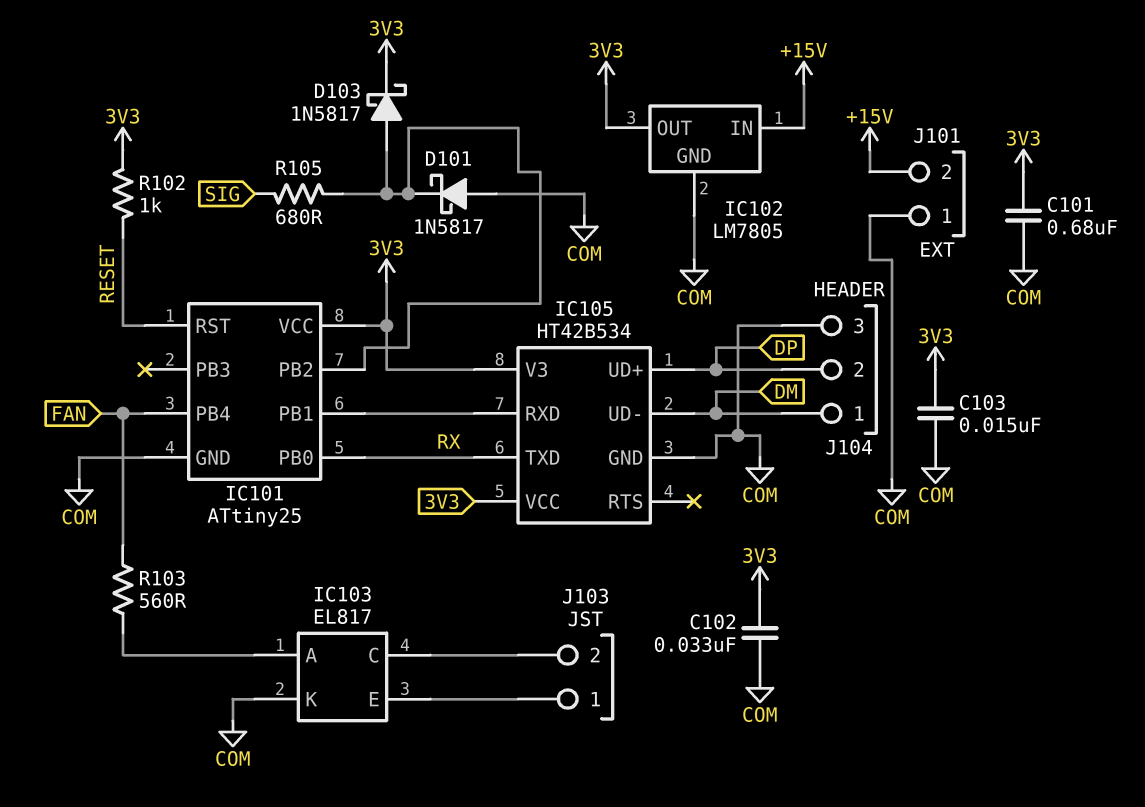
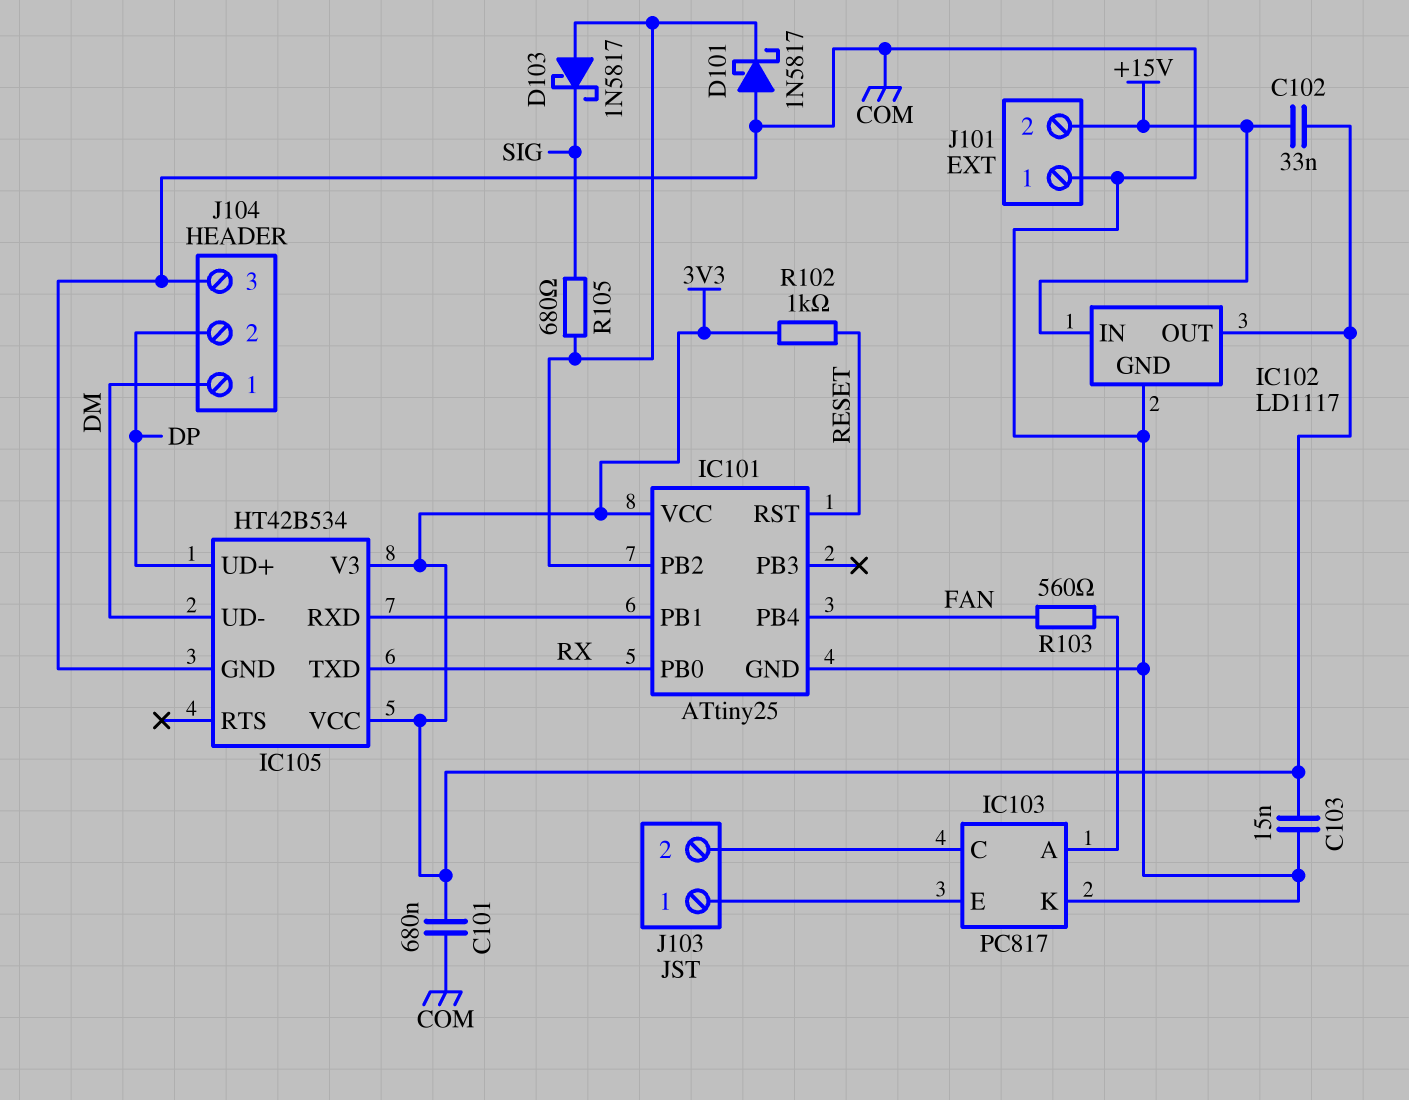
C102: 33nF (3V3, COM) -> 33nF (+15V, 3V3)
D103: schottky 1N5817 (A IC101/PB2, K 3V3) -> schottky 1N5817 (A IC101/PB2, K SIG)
IC102: LM7805 -> LD1117
IC103: EL817 -> PC817

